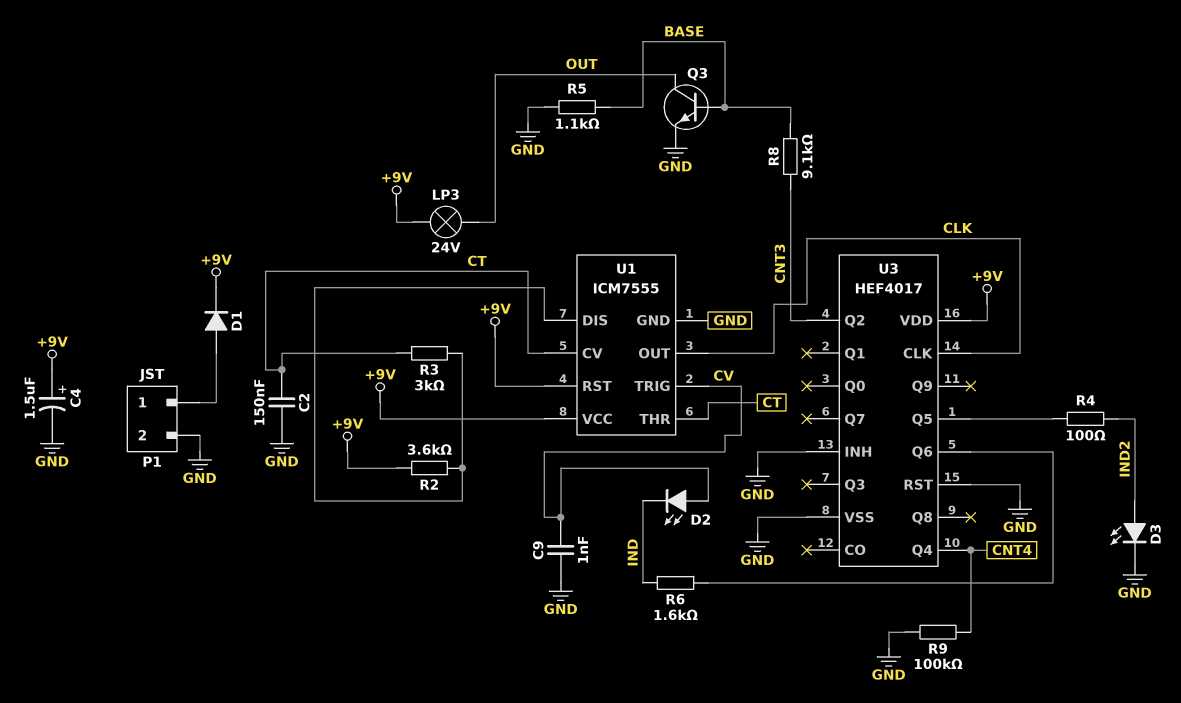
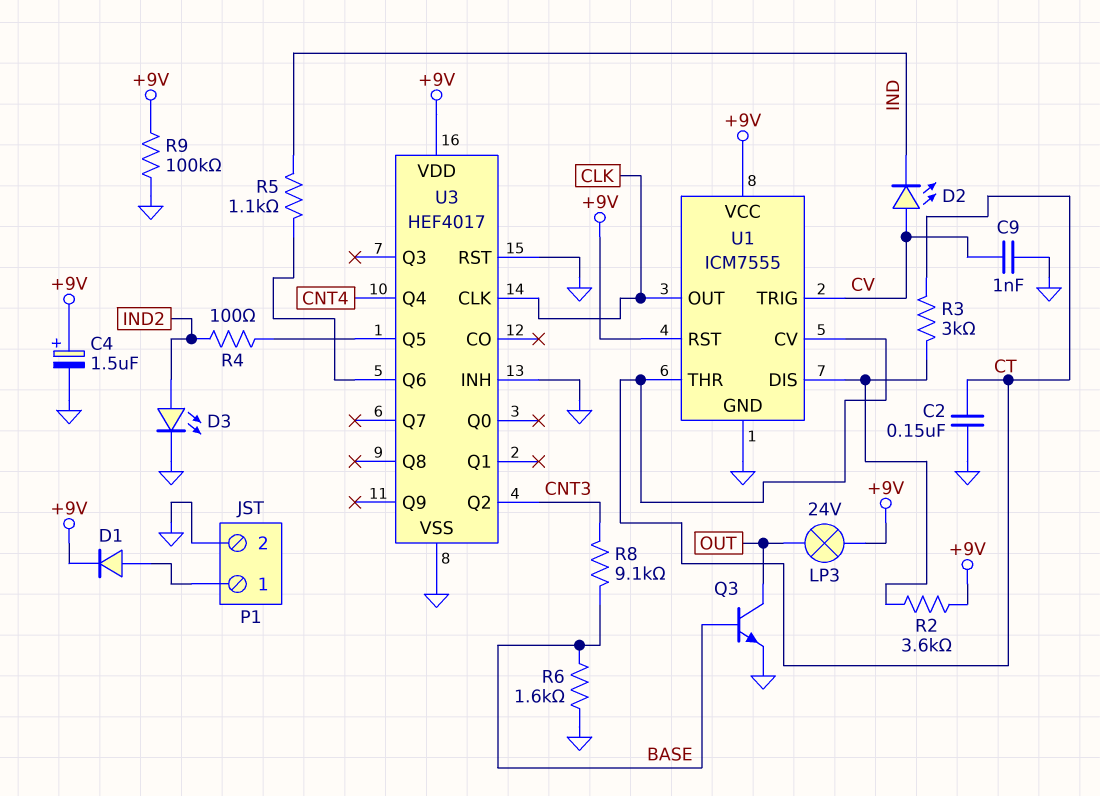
R5: 1.1k (BASE, GND) -> 1.1k (IND, U3/Q6)
R6: 1.6k (IND, U3/Q6) -> 1.6k (BASE, GND)
R9: 100k (CNT4, GND) -> 100k (+9V, GND)

